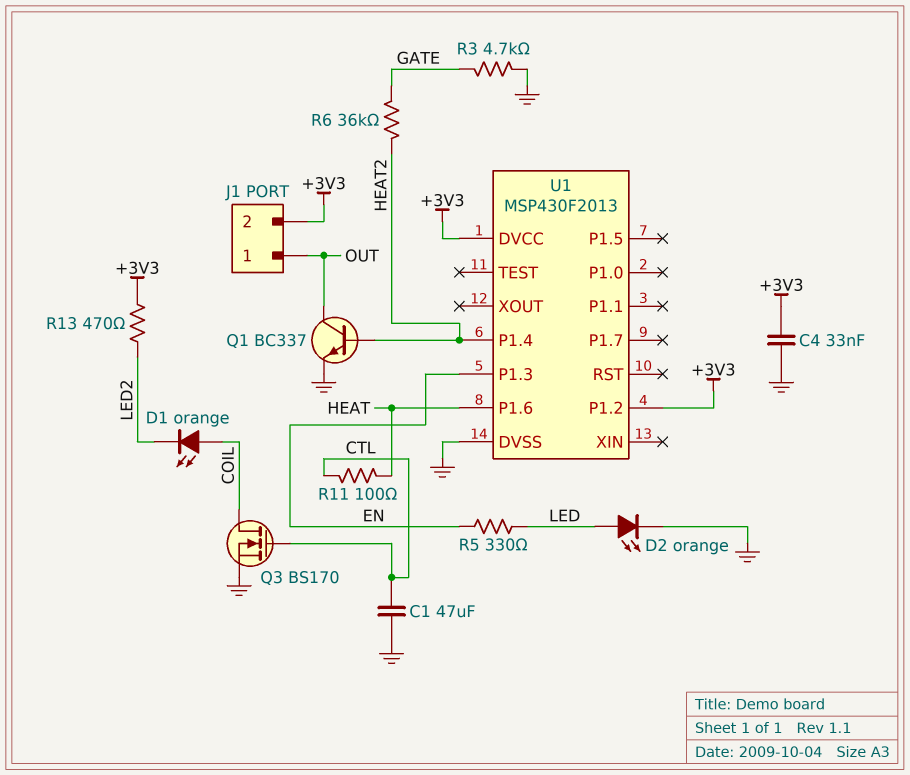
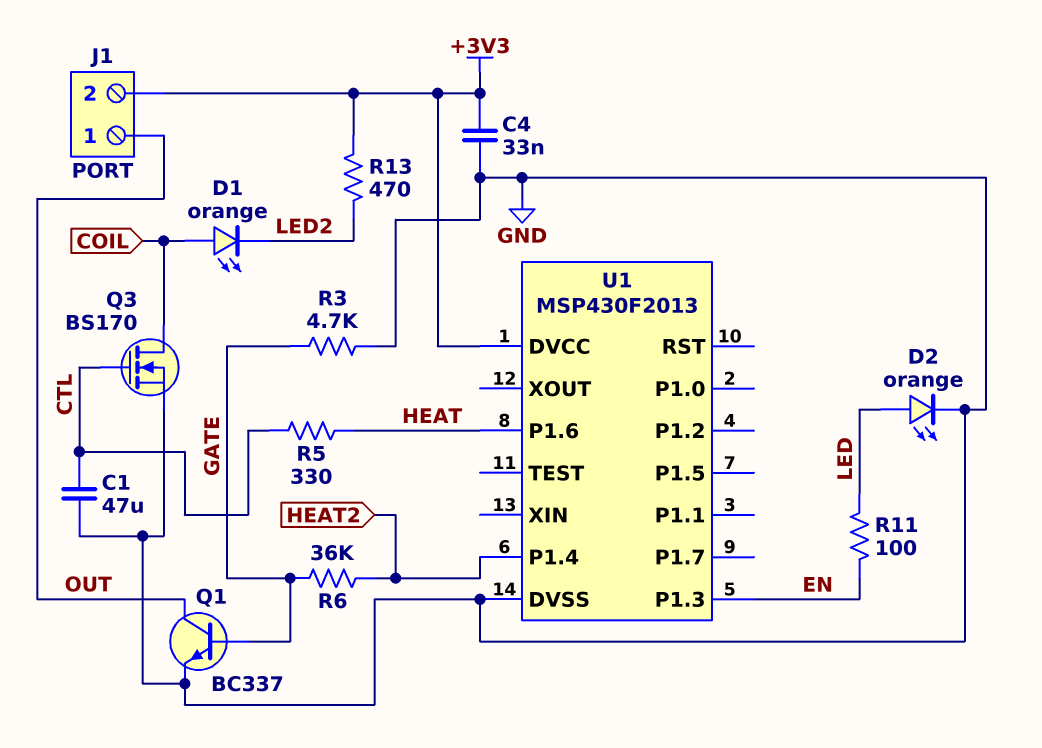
Q1: NPN BC337 (B HEAT2, C OUT, E GND) -> NPN BC337 (B GATE, C OUT, E GND)
R5: 330 (EN, LED) -> 330 (CTL, HEAT)
R11: 100 (CTL, HEAT) -> 100 (EN, LED)
U1 pin P1.2: +3V3 -> none

